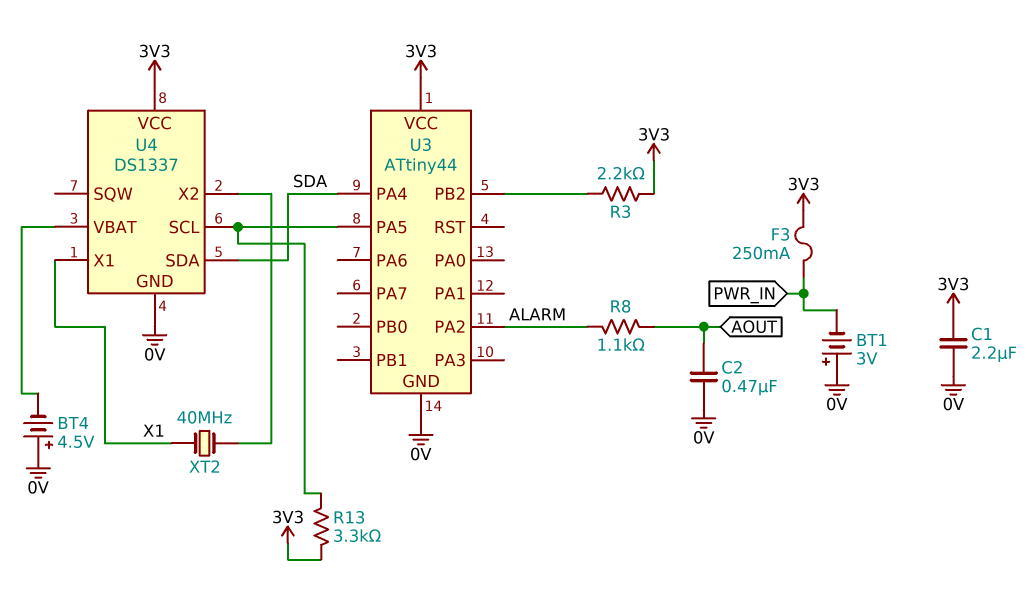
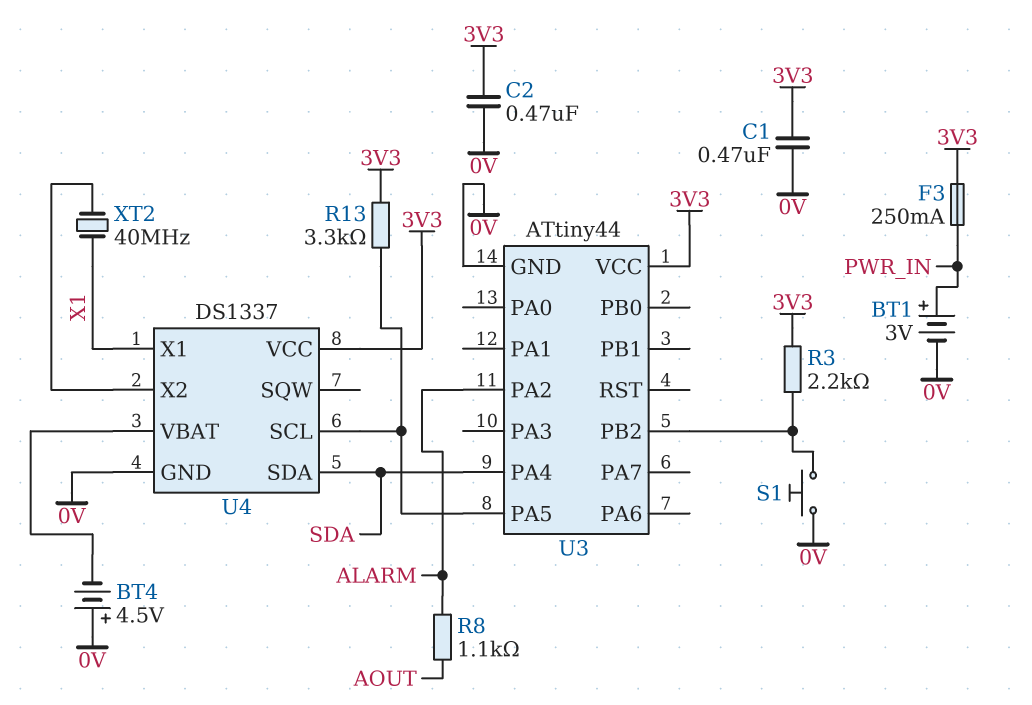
BT1: 3V (plus 0V, minus PWR_IN) -> 3V (plus PWR_IN, minus 0V)
C1: 2.2uF (0V, 3V3) -> 470nF (0V, 3V3)
C2: 470nF (0V, AOUT) -> 470nF (0V, 3V3)
S1: none -> button (0V, U3/PB2)

